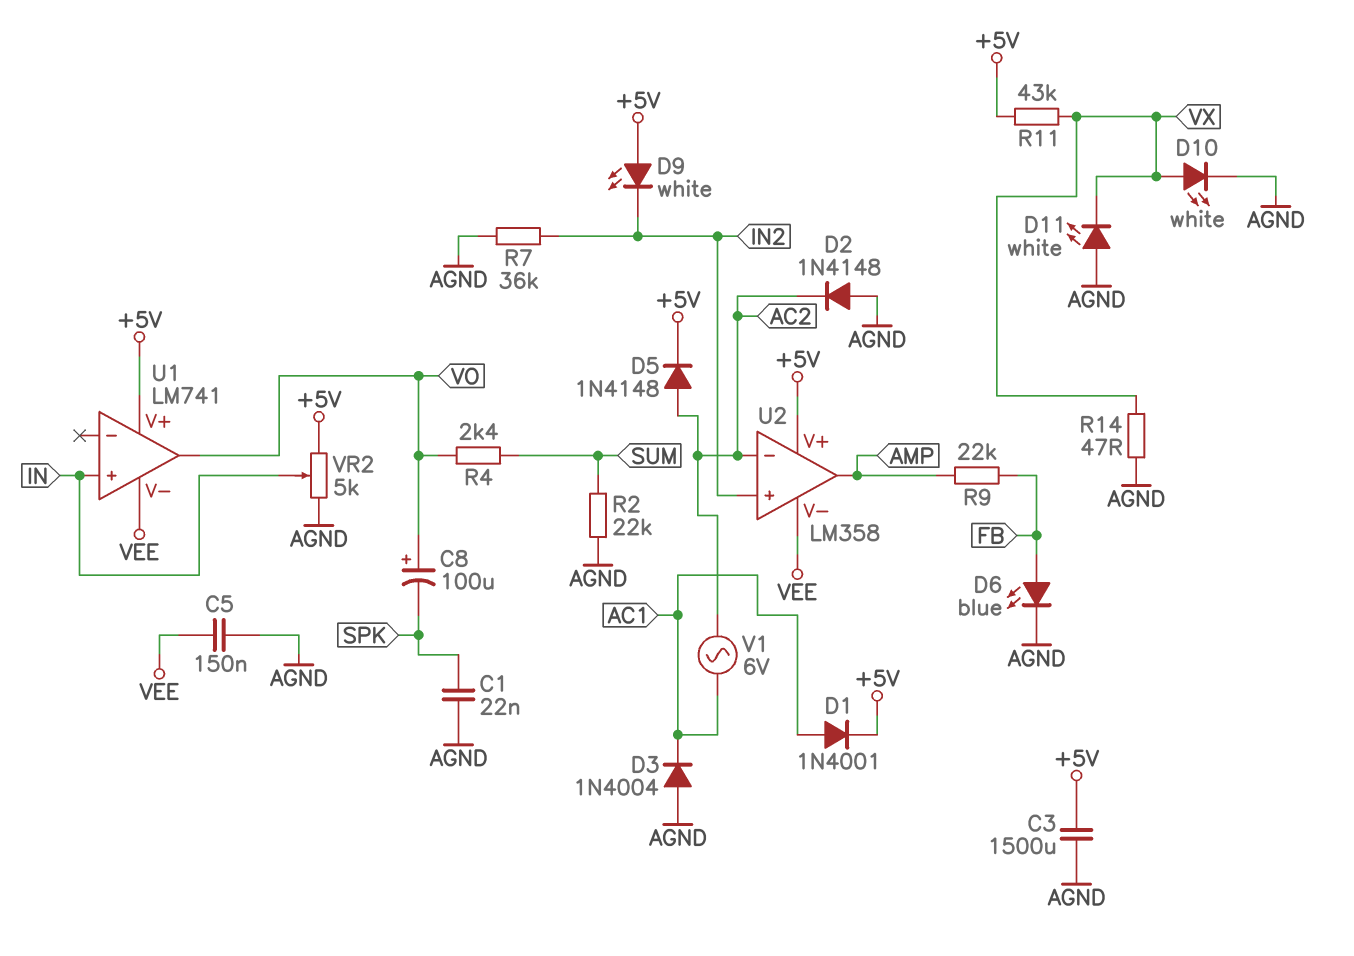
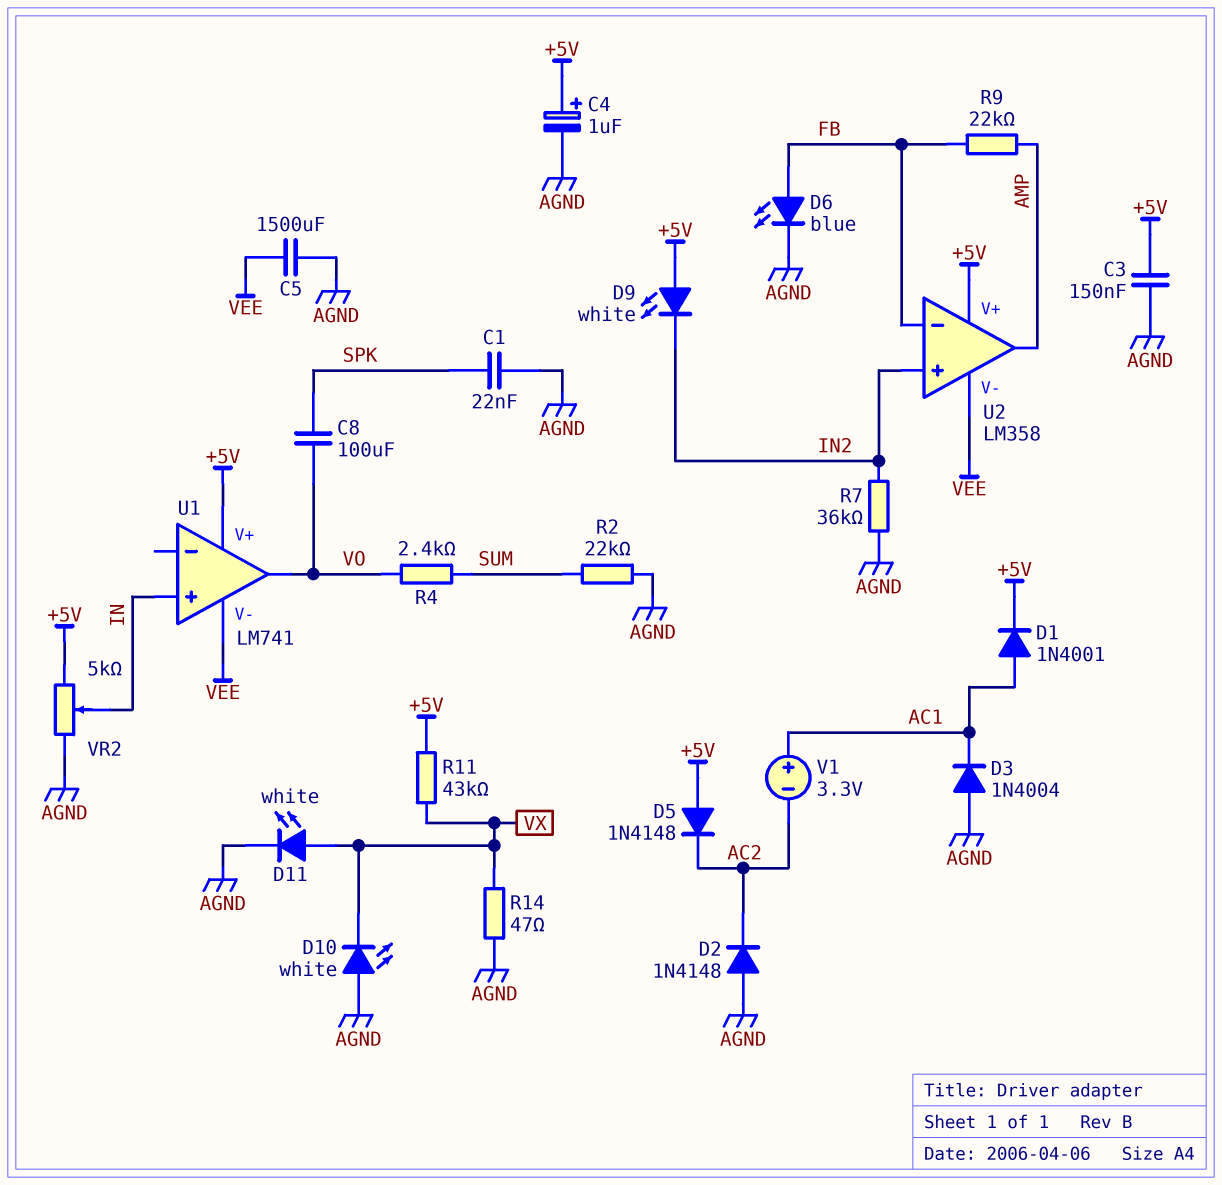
C3: 1500uF (+5V, AGND) -> 150nF (+5V, AGND)
C4: none -> 1uF (plus +5V, minus AGND)
C5: 150nF (AGND, VEE) -> 1500uF (AGND, VEE)
C8: 100uF (plus VO, minus SPK) -> 100uF (SPK, VO)
D5: diode 1N4148 (A AC2, K +5V) -> diode 1N4148 (A +5V, K AC2)
D10: LED white (A VX, K AGND) -> LED white (A AGND, K VX)
D11: LED white (A AGND, K VX) -> LED white (A VX, K AGND)
U2 pin in-: AC2 -> FB
V1: AC 6V (AC1, AC2) -> 3.3V (plus AC1, minus AC2)

